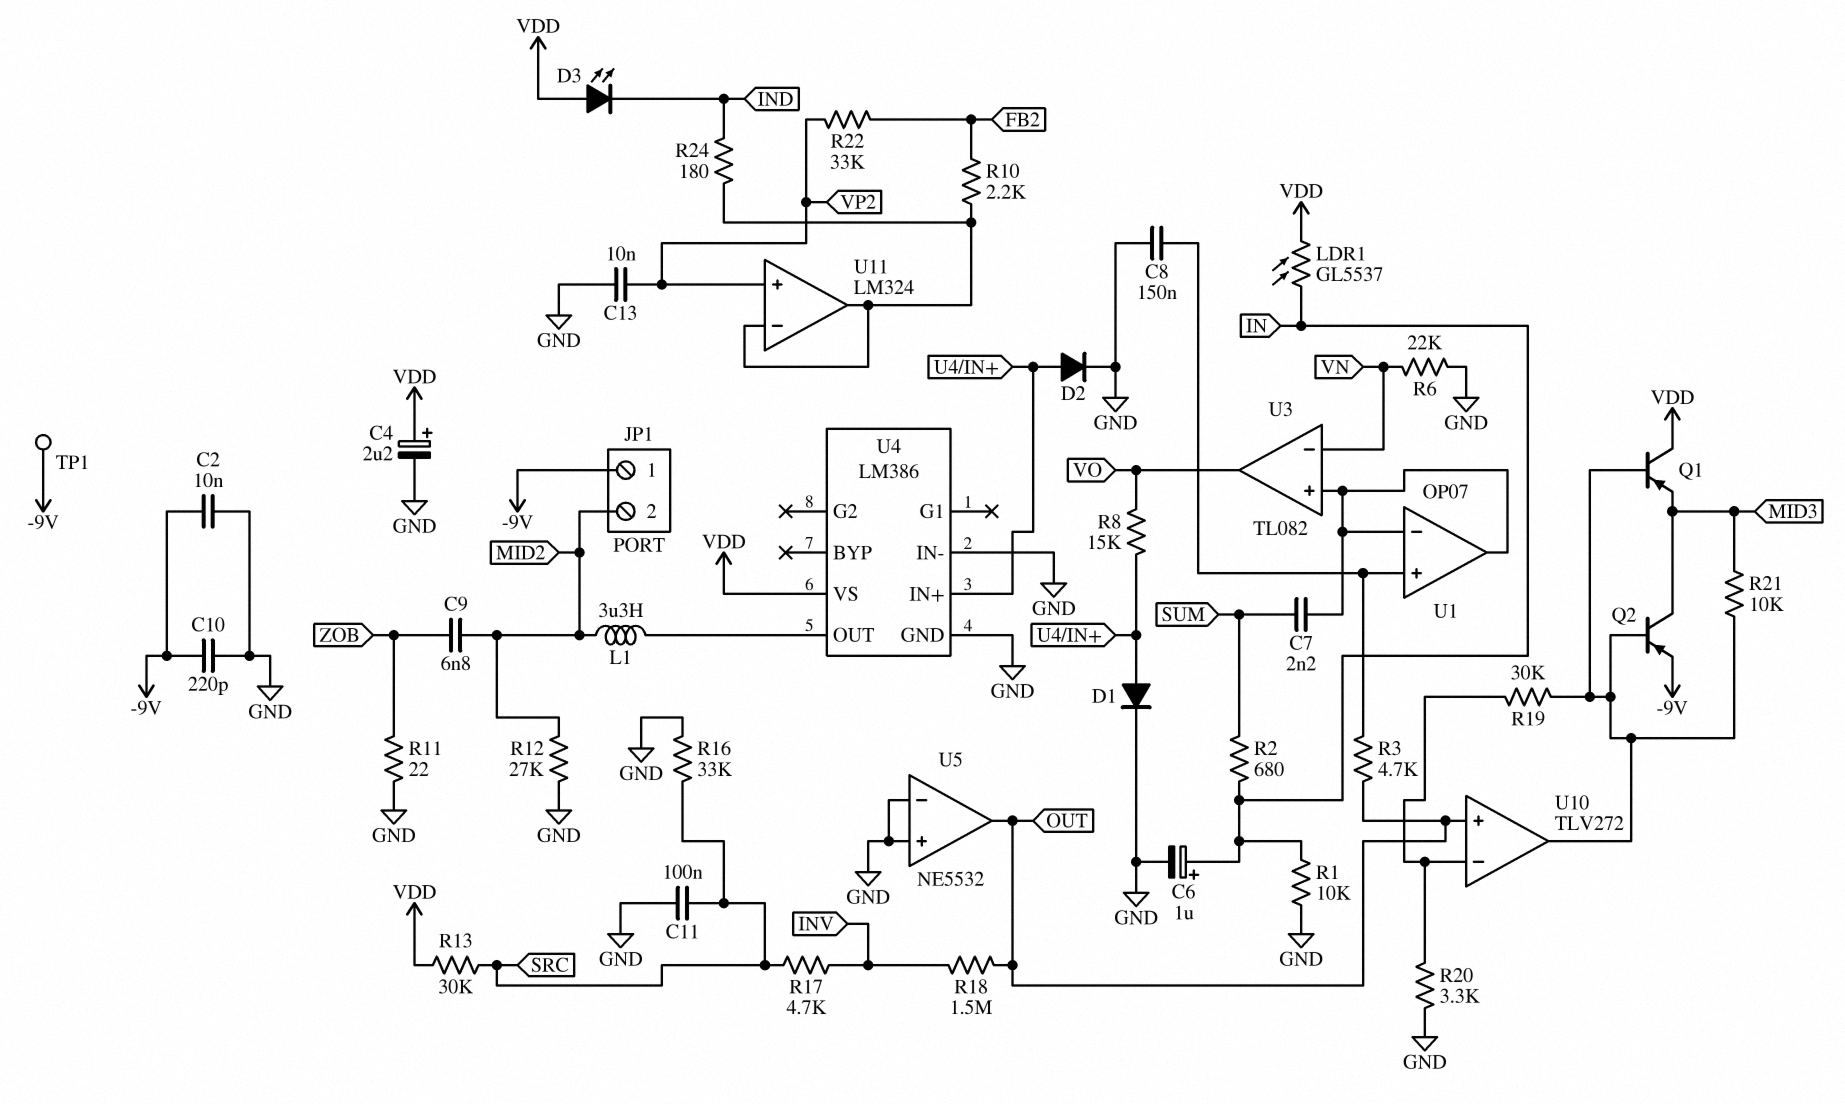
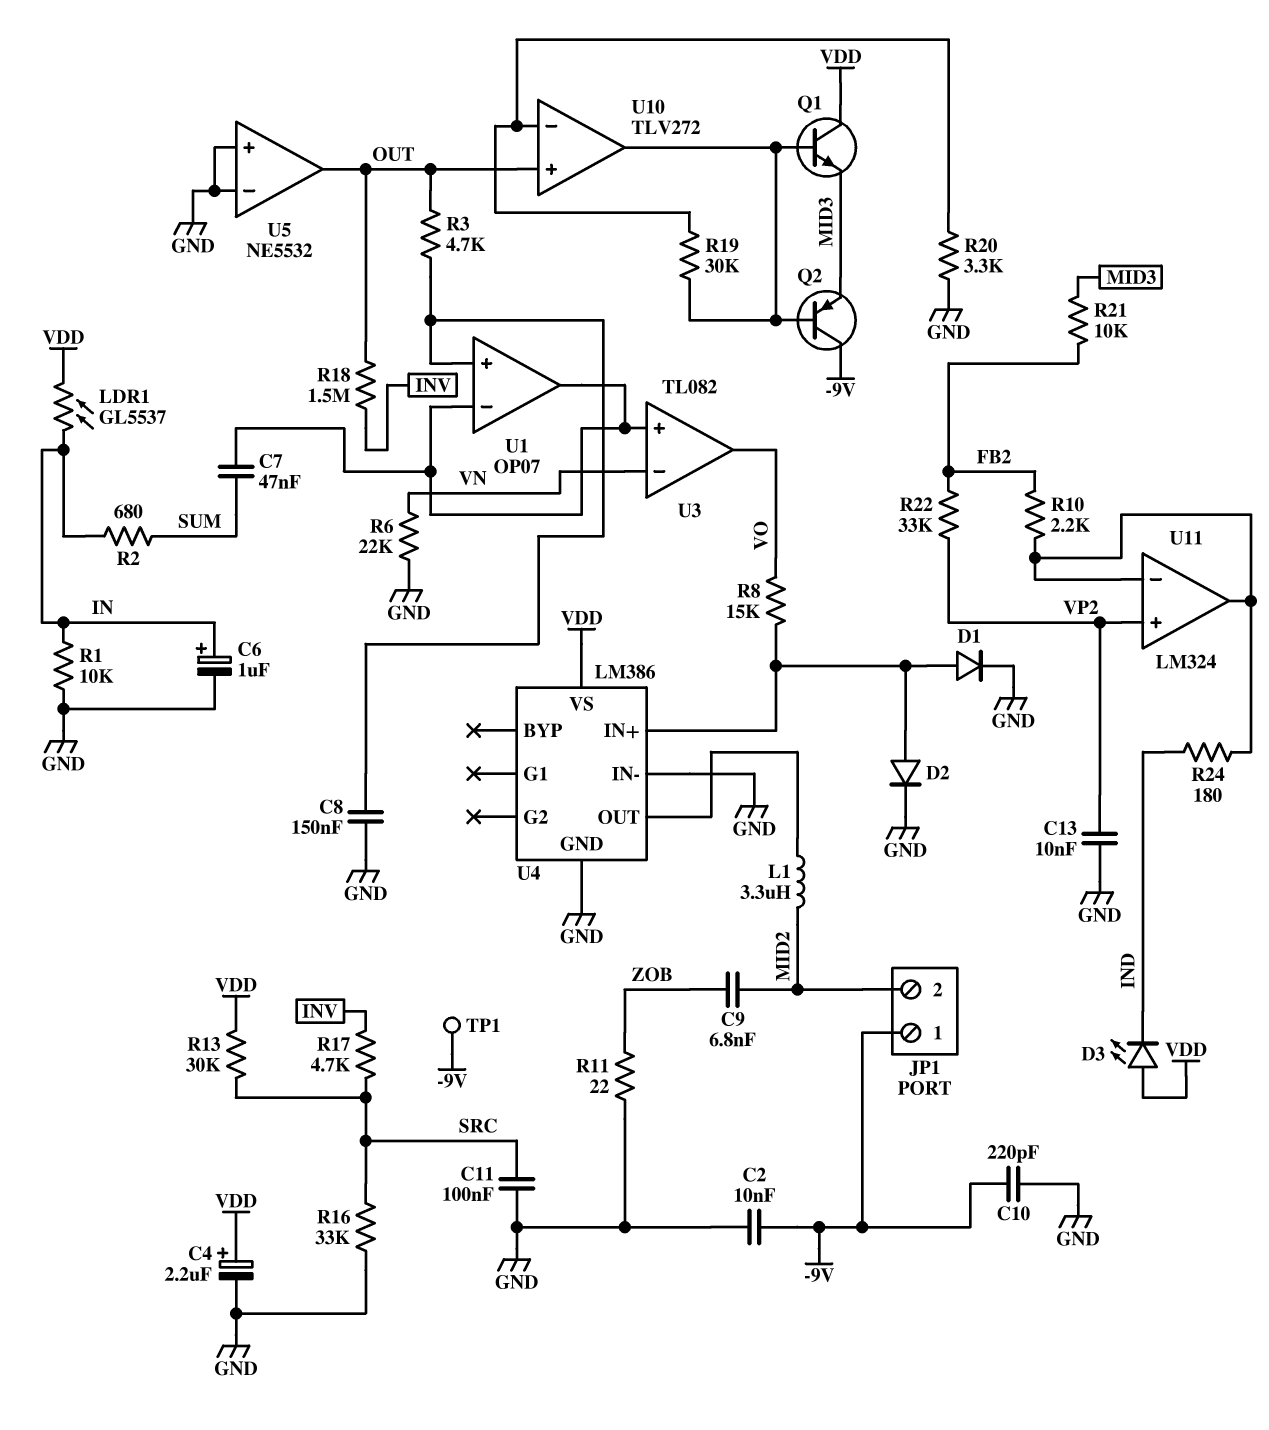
C7: 2.2nF (SUM, U1/in-) -> 47nF (SUM, U1/in-)
Q1: PNP (B U10/out, C VDD, E MID3) -> NPN (B U10/out, C VDD, E MID3)
Q2: PNP (B U10/out, C MID3, E -9V) -> PNP (B U10/out, C -9V, E MID3)
R12: 27k (GND, MID2) -> none
R21: 10k (MID3, U10/out) -> 10k (FB2, MID3)

